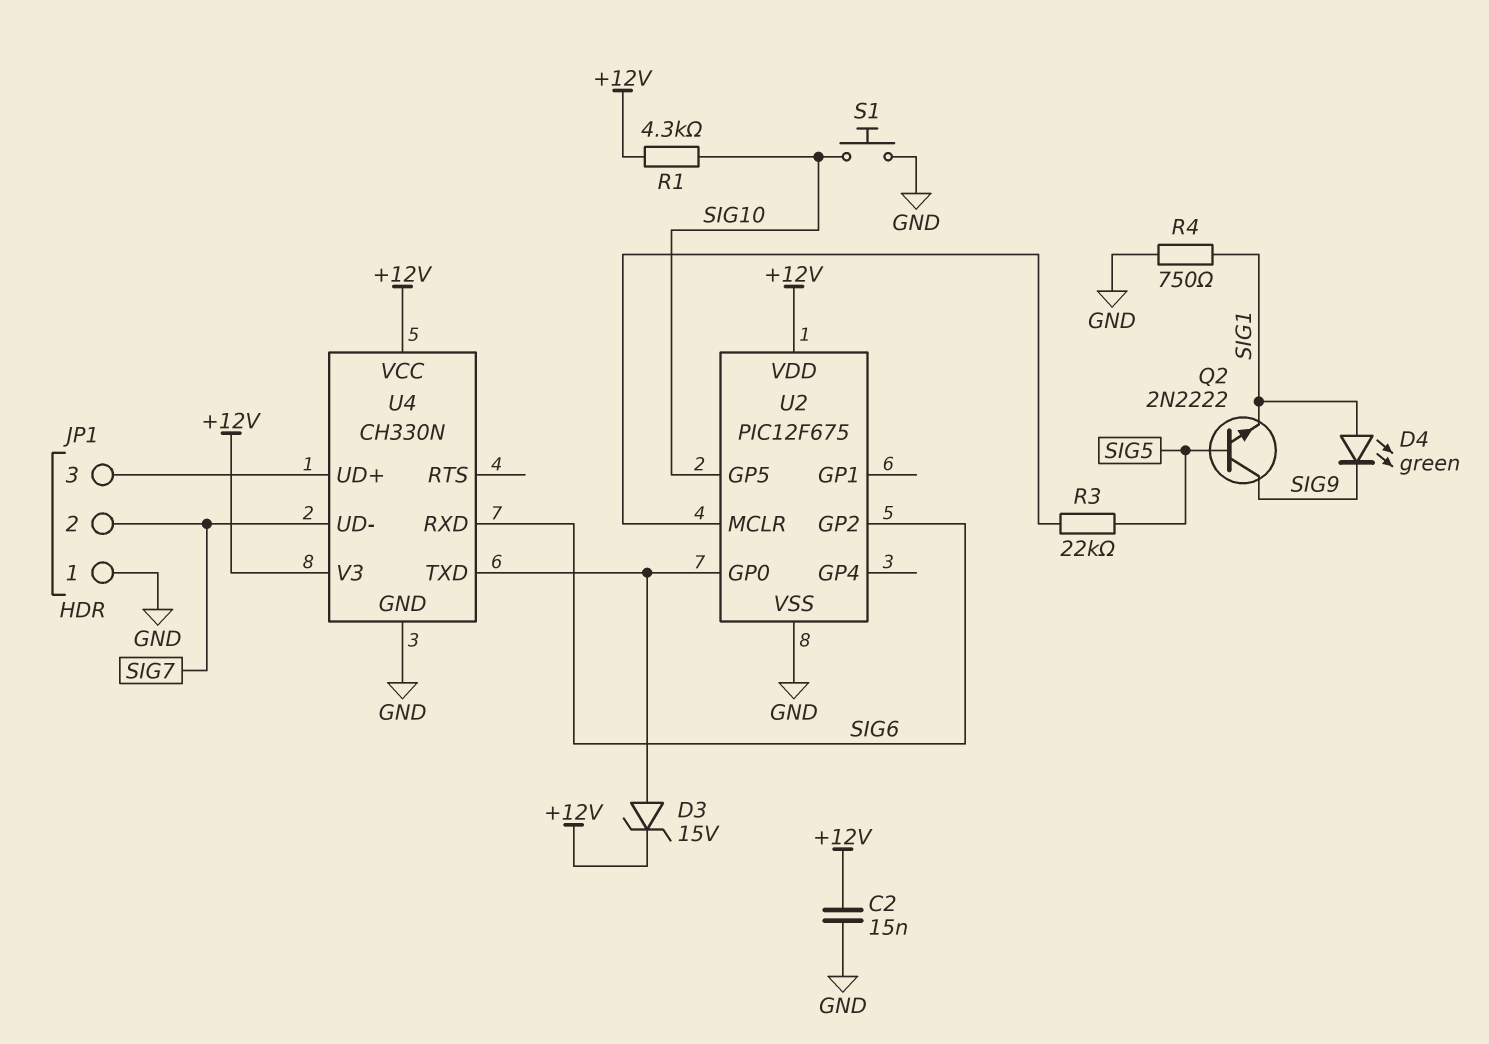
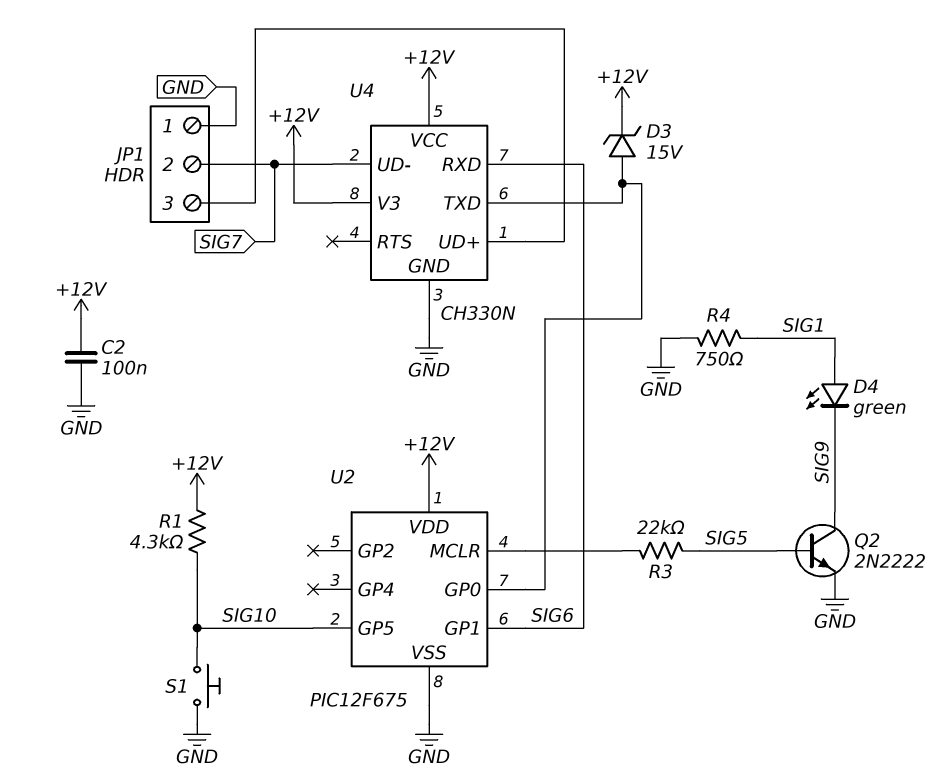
C2: 15nF (+12V, GND) -> 100nF (+12V, GND)
Q2: NPN 2N2222 (B SIG5, C SIG9, E SIG1) -> NPN 2N2222 (B SIG5, C SIG9, E GND)
U2 pin GP1: none -> SIG6
U2 pin GP2: SIG6 -> none

